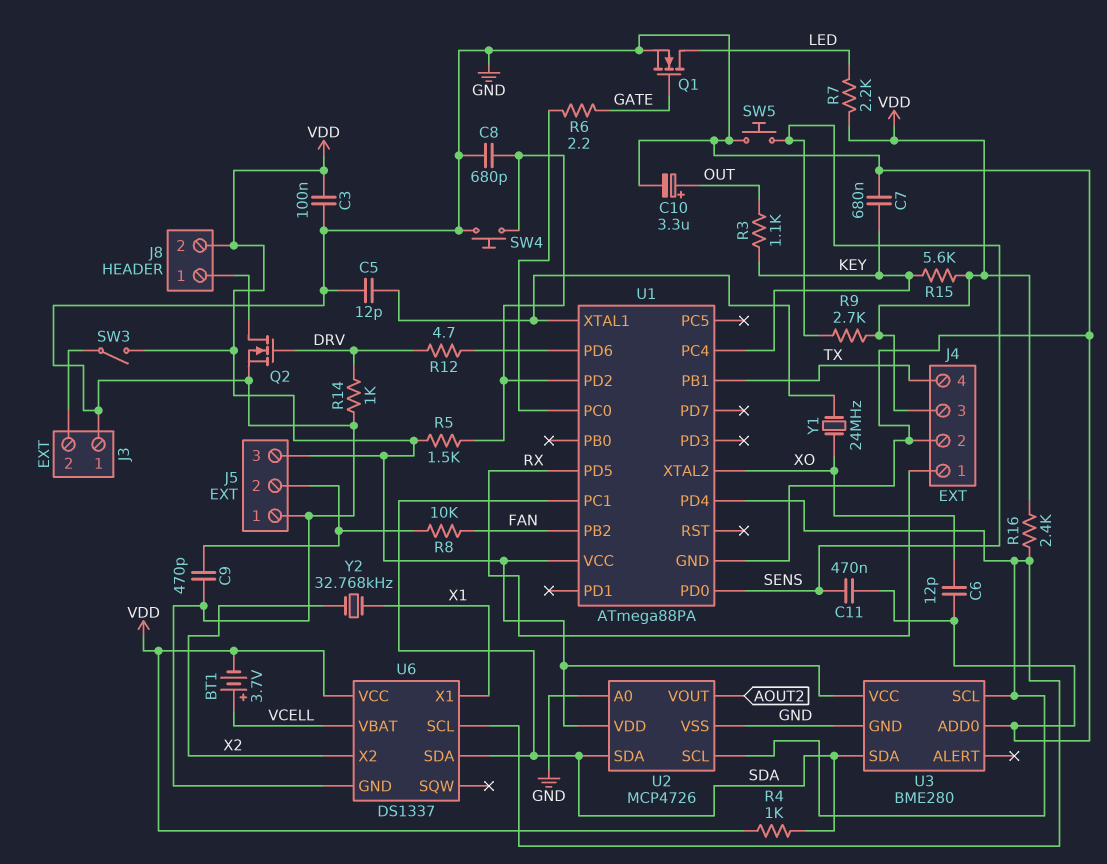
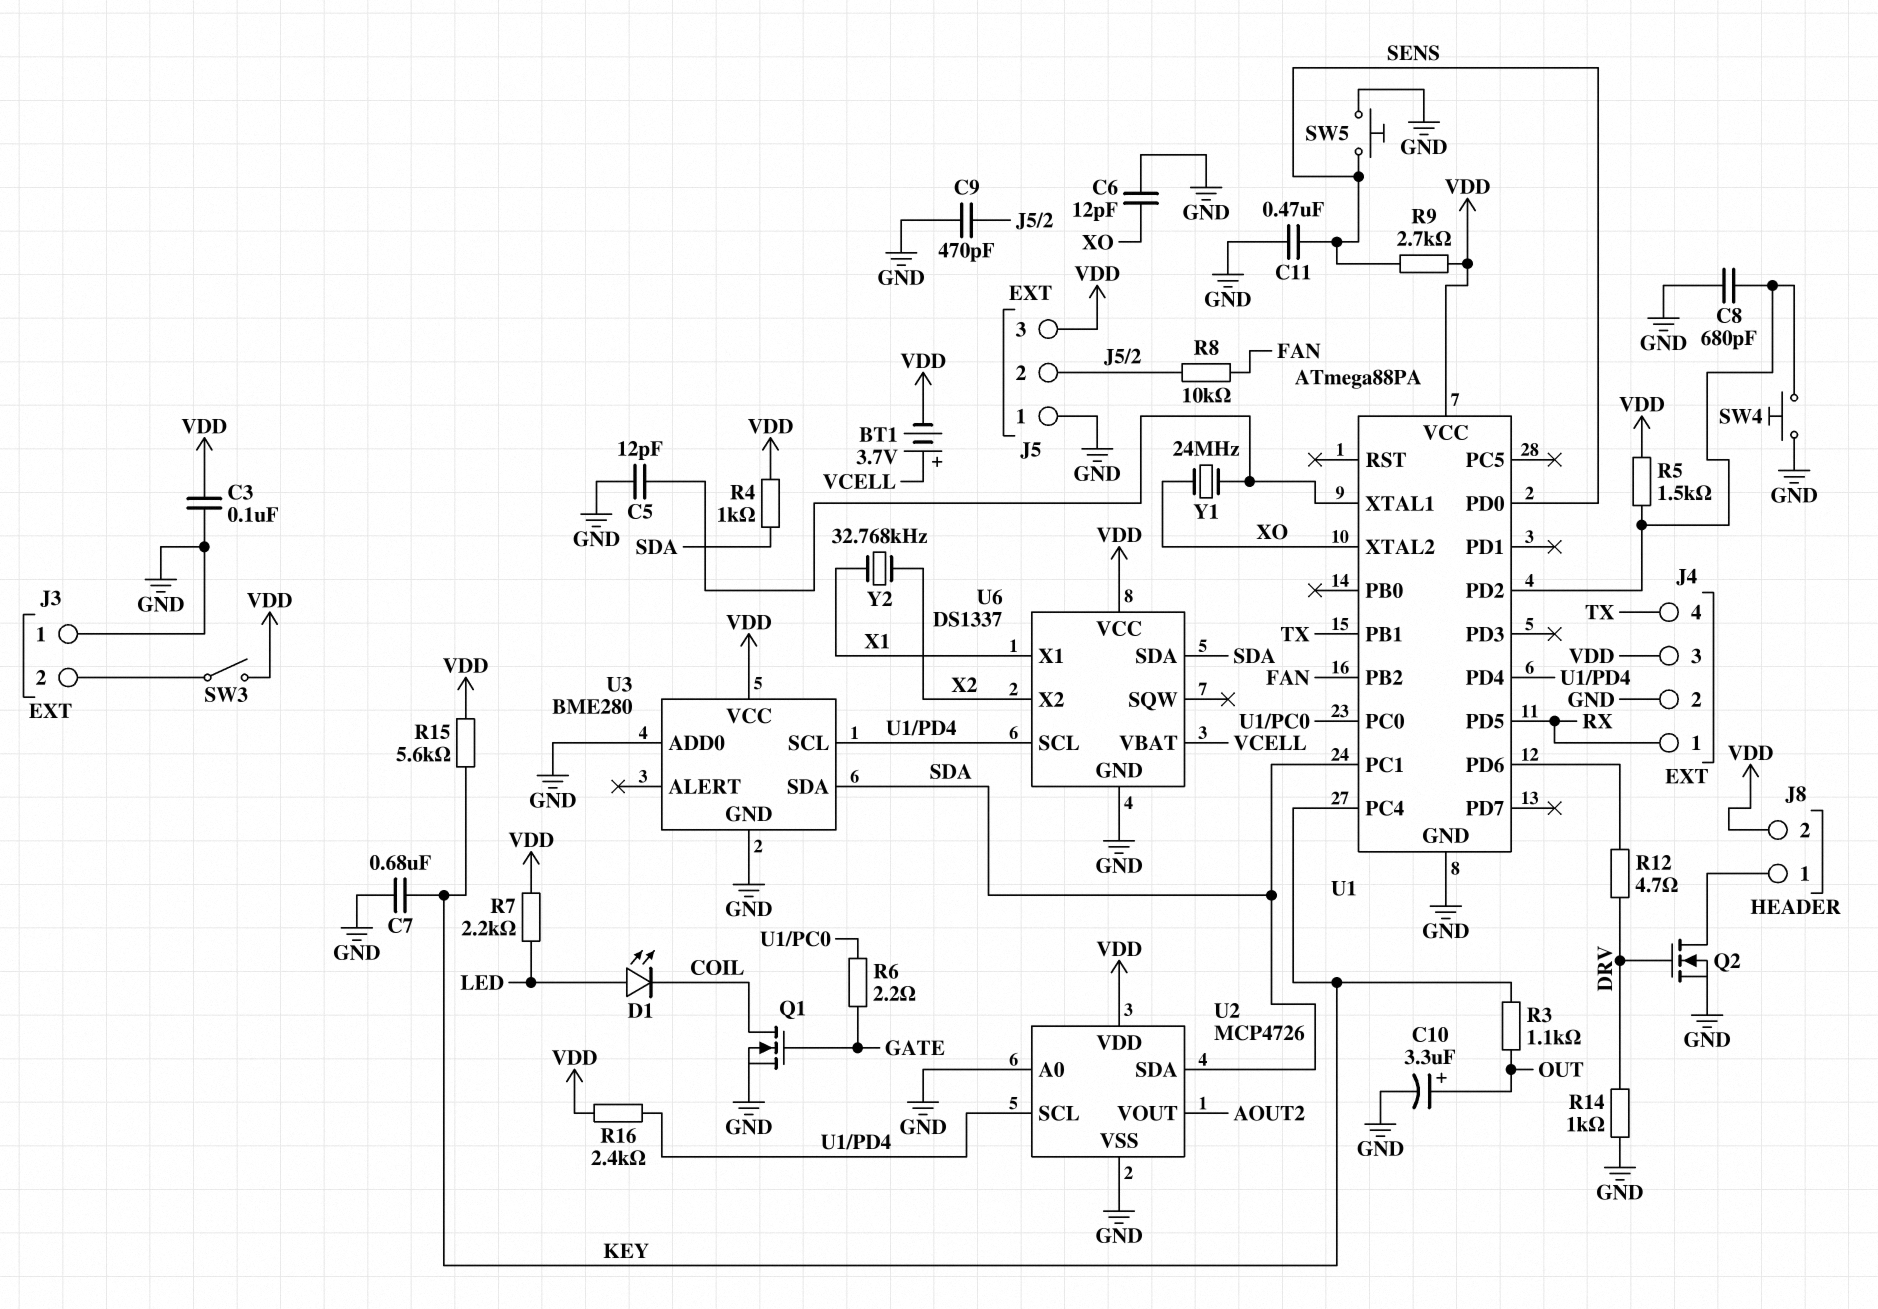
D1: none -> LED (A LED, K COIL)
Q1: NMOS (G GATE, D LED, S GND) -> NMOS (G GATE, D COIL, S GND)

